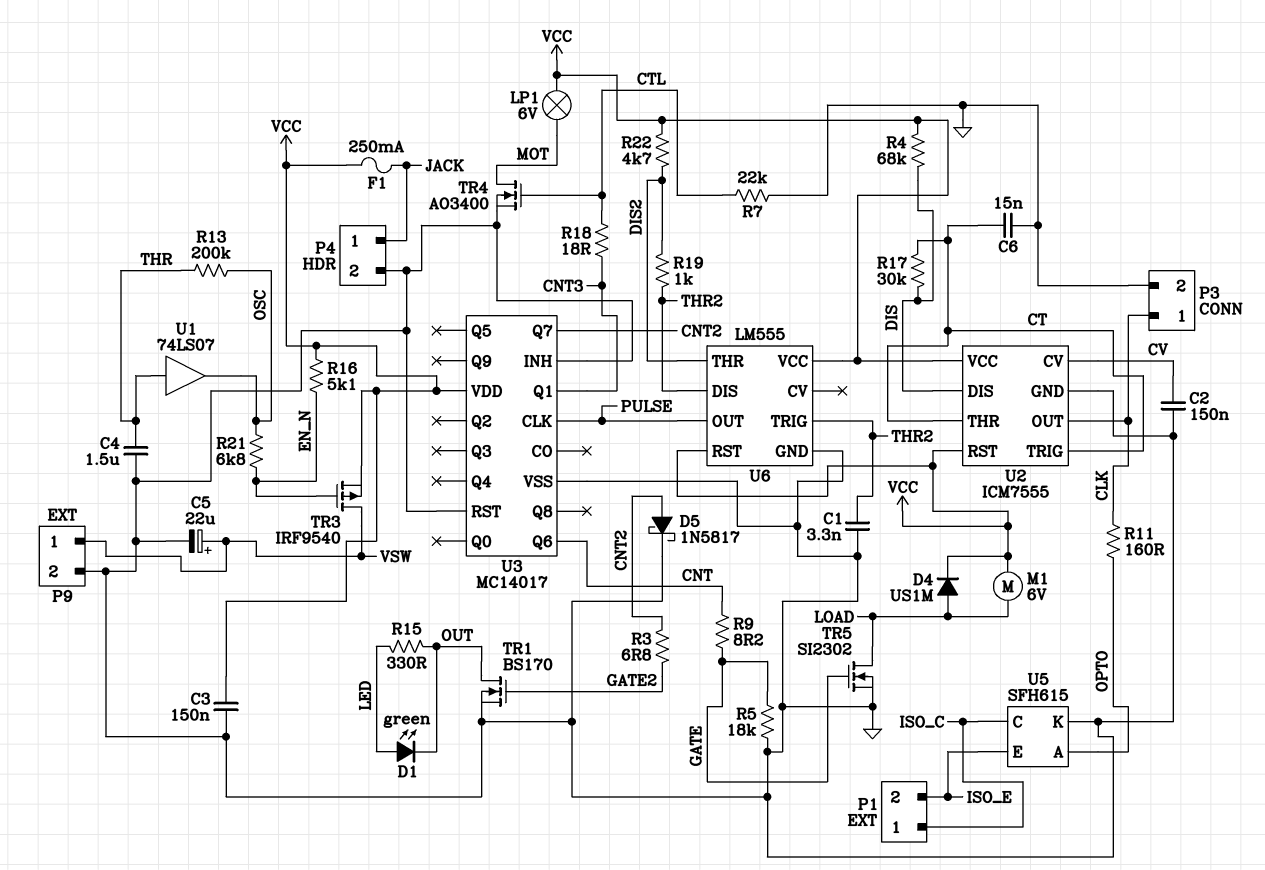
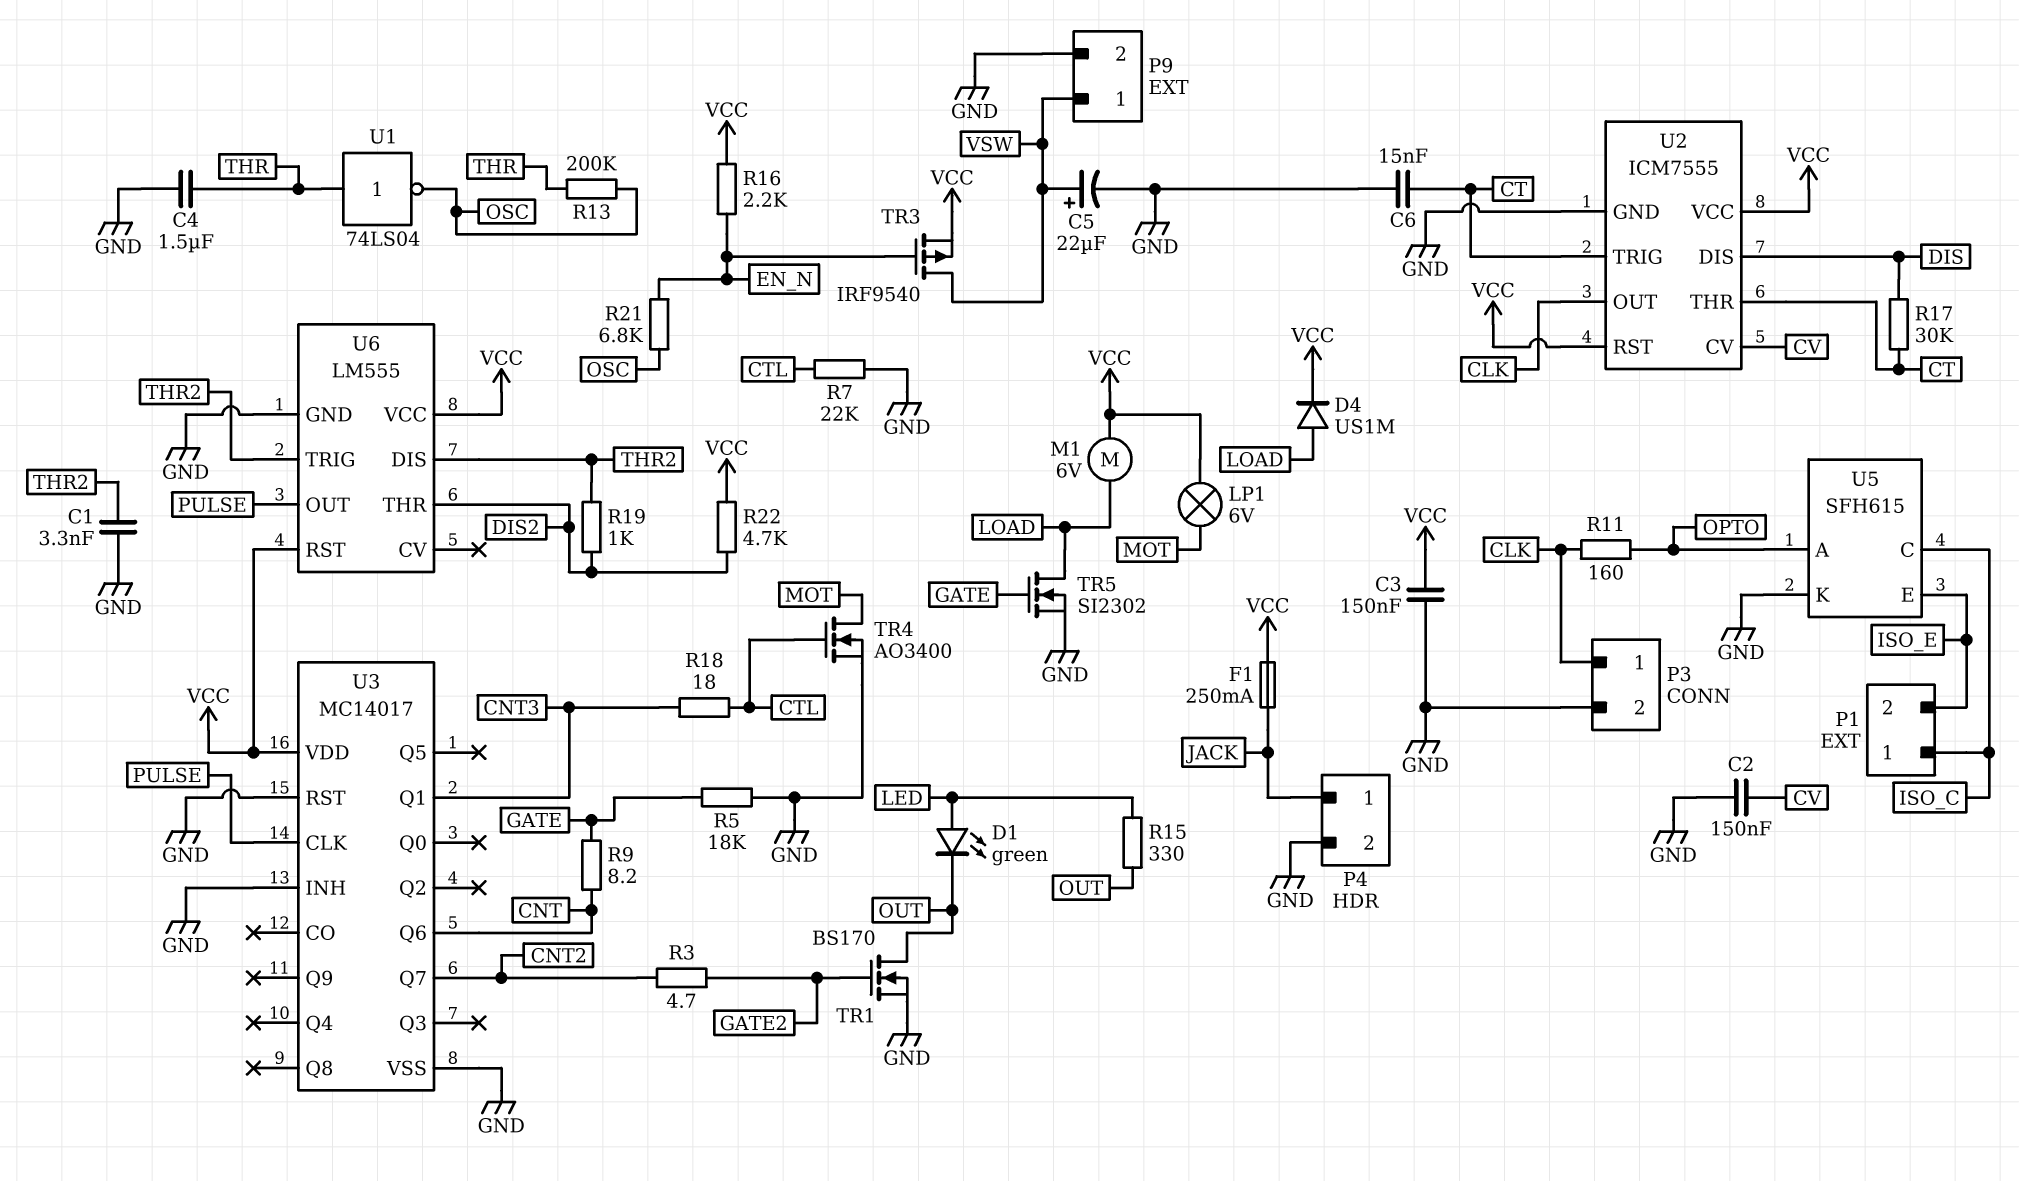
D5: schottky 1N5817 (A CNT2, K GND) -> none
R3: 6.8 (CNT2, GATE2) -> 4.7 (CNT2, GATE2)
R4: 68k (DIS, VCC) -> none
R16: 5.1k (EN_N, VCC) -> 2.2k (EN_N, VCC)
U1: buffer 74LS07 (in THR, out OSC) -> NOT 74LS04 (in THR, out OSC)

